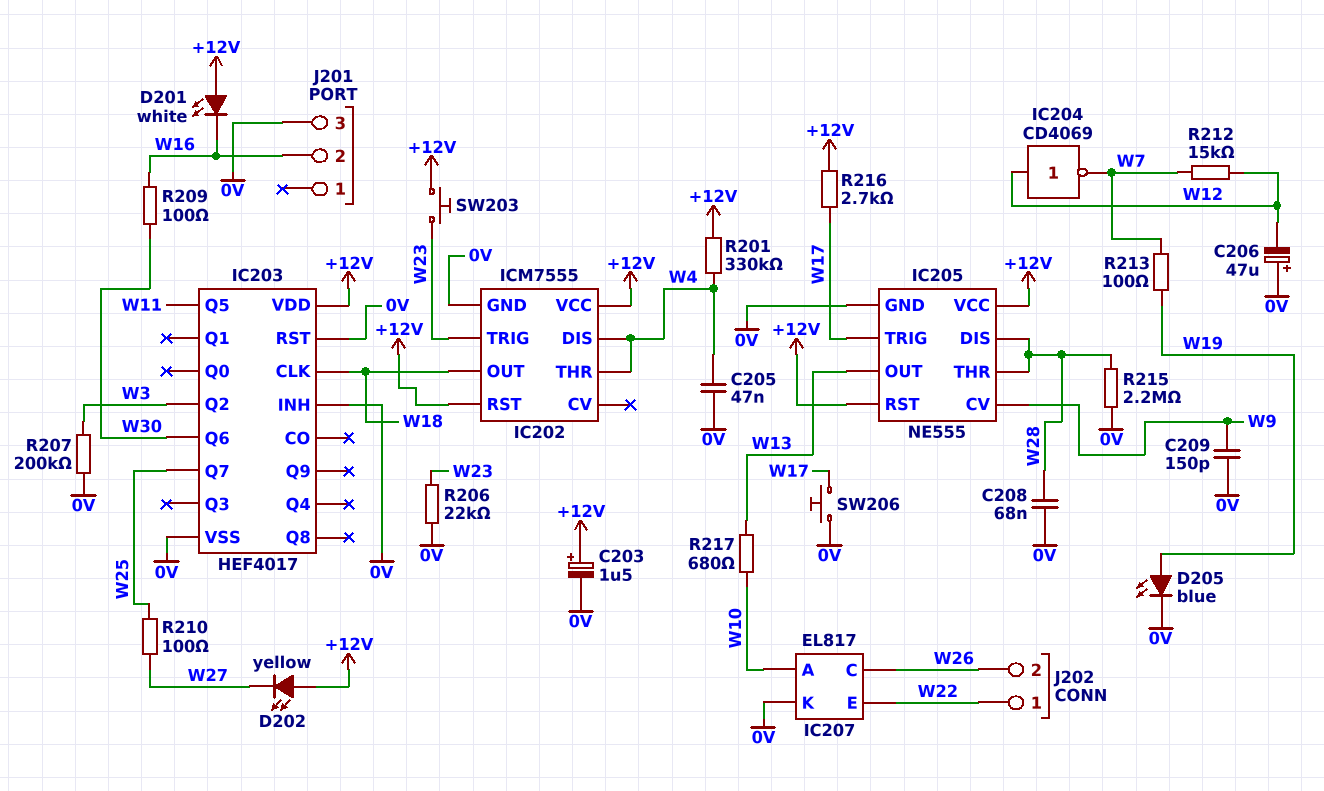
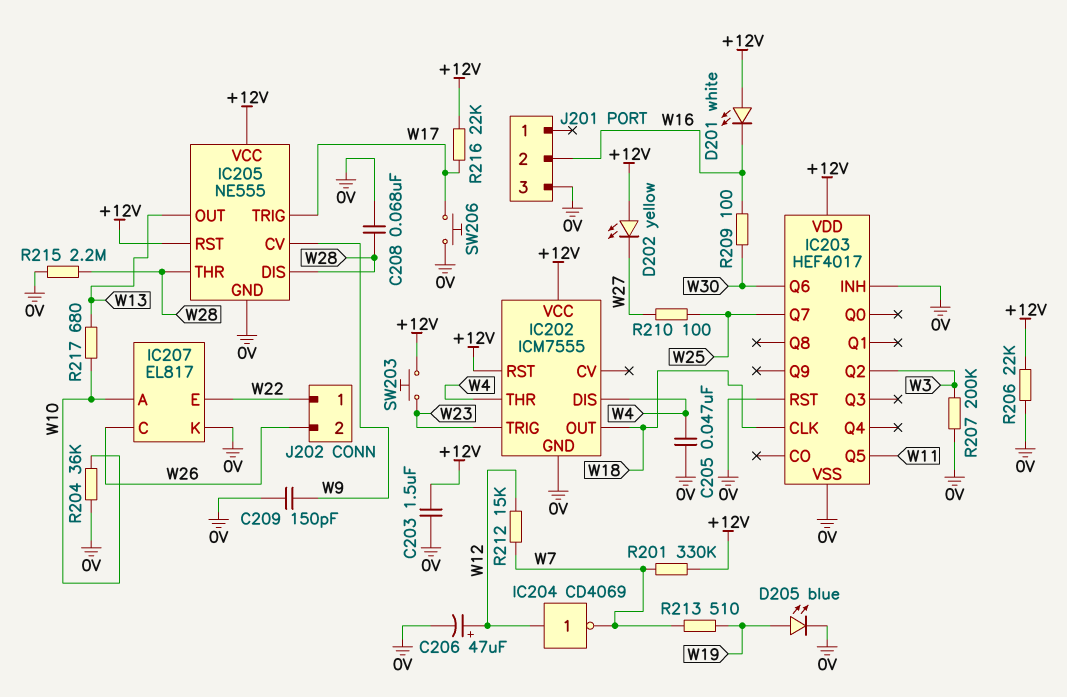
C203: 1.5uF (plus +12V, minus 0V) -> 1.5uF (+12V, 0V)
C206: 47uF (plus 0V, minus W12) -> 47uF (plus W12, minus 0V)
R201: 330k (+12V, W4) -> 330k (+12V, W7)
R204: none -> 36k (0V, W10)
R206: 22k (0V, W23) -> 22k (+12V, 0V)
R213: 100 (W7, W19) -> 510 (W7, W19)
R216: 2.7k (+12V, W17) -> 22k (+12V, W17)

